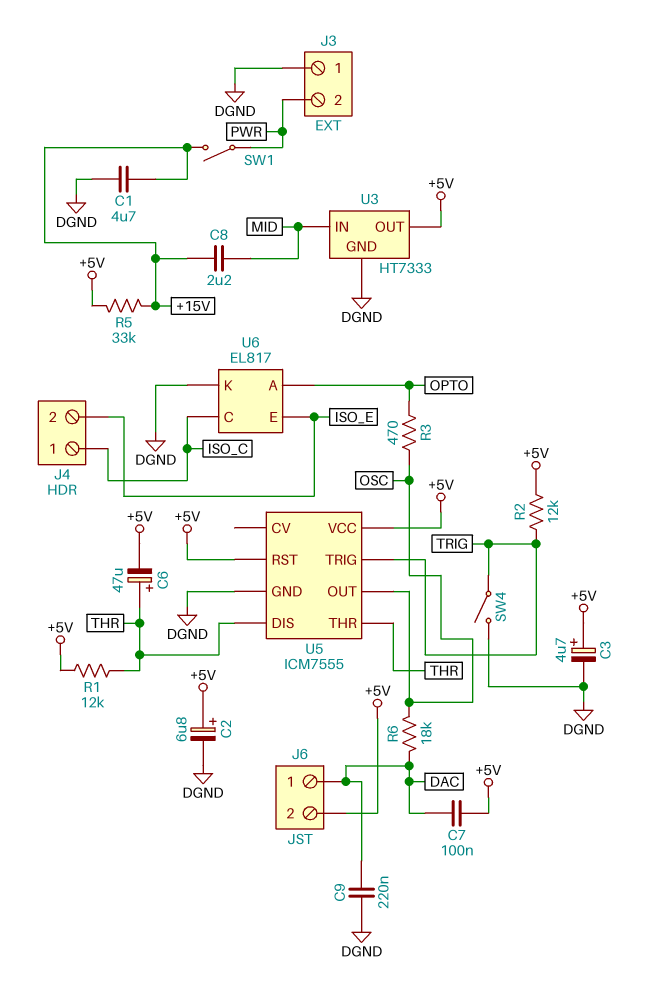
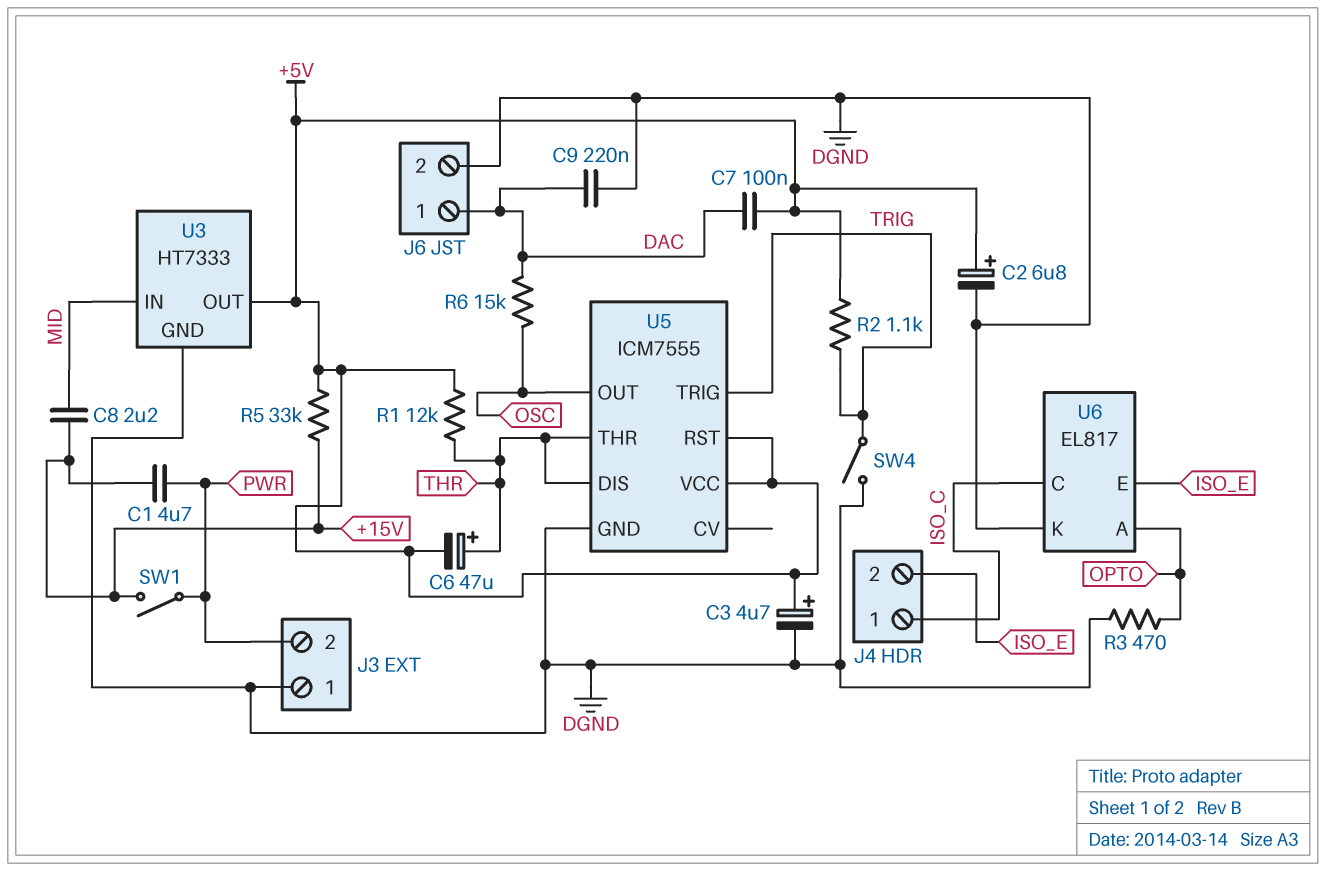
C1: 4.7uF (+15V, DGND) -> 4.7uF (+15V, PWR)
J6 pin 2: +5V -> DGND
R2: 12k (+5V, TRIG) -> 1.1k (+5V, TRIG)
R3: 470 (OPTO, OSC) -> 470 (DGND, OPTO)
R6: 18k (DAC, OSC) -> 15k (DAC, OSC)

